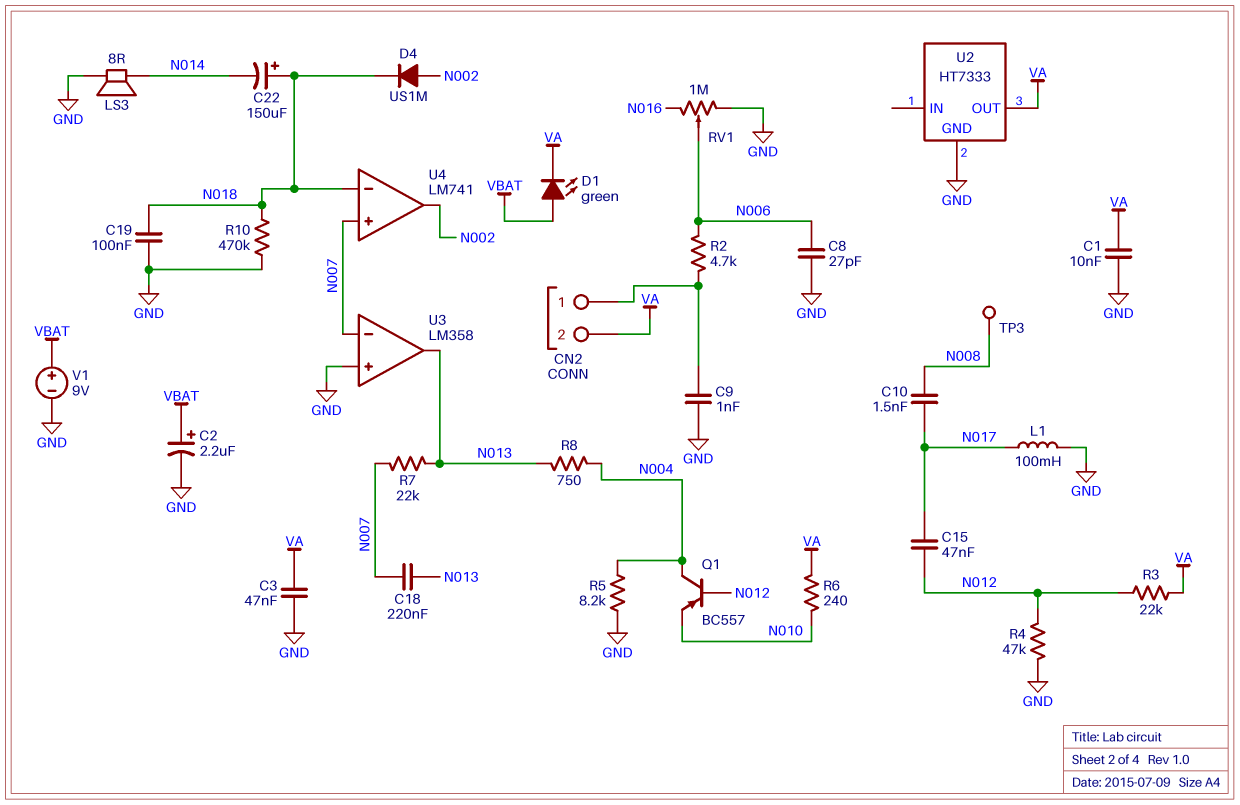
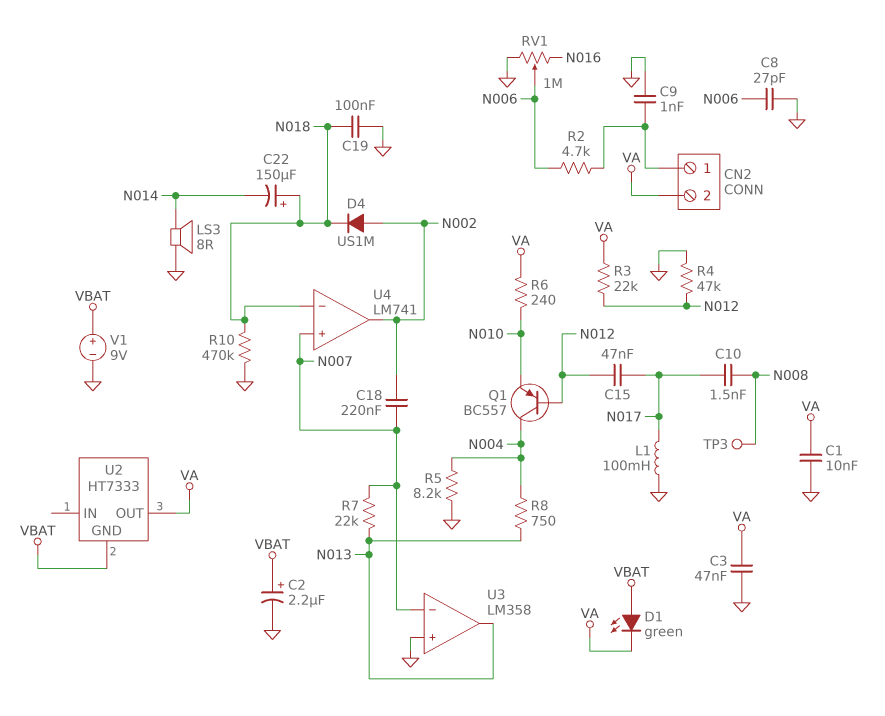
C18: 220nF (N007, N013) -> 220nF (N002, N007)
U2 pin GND: GND -> VBAT

